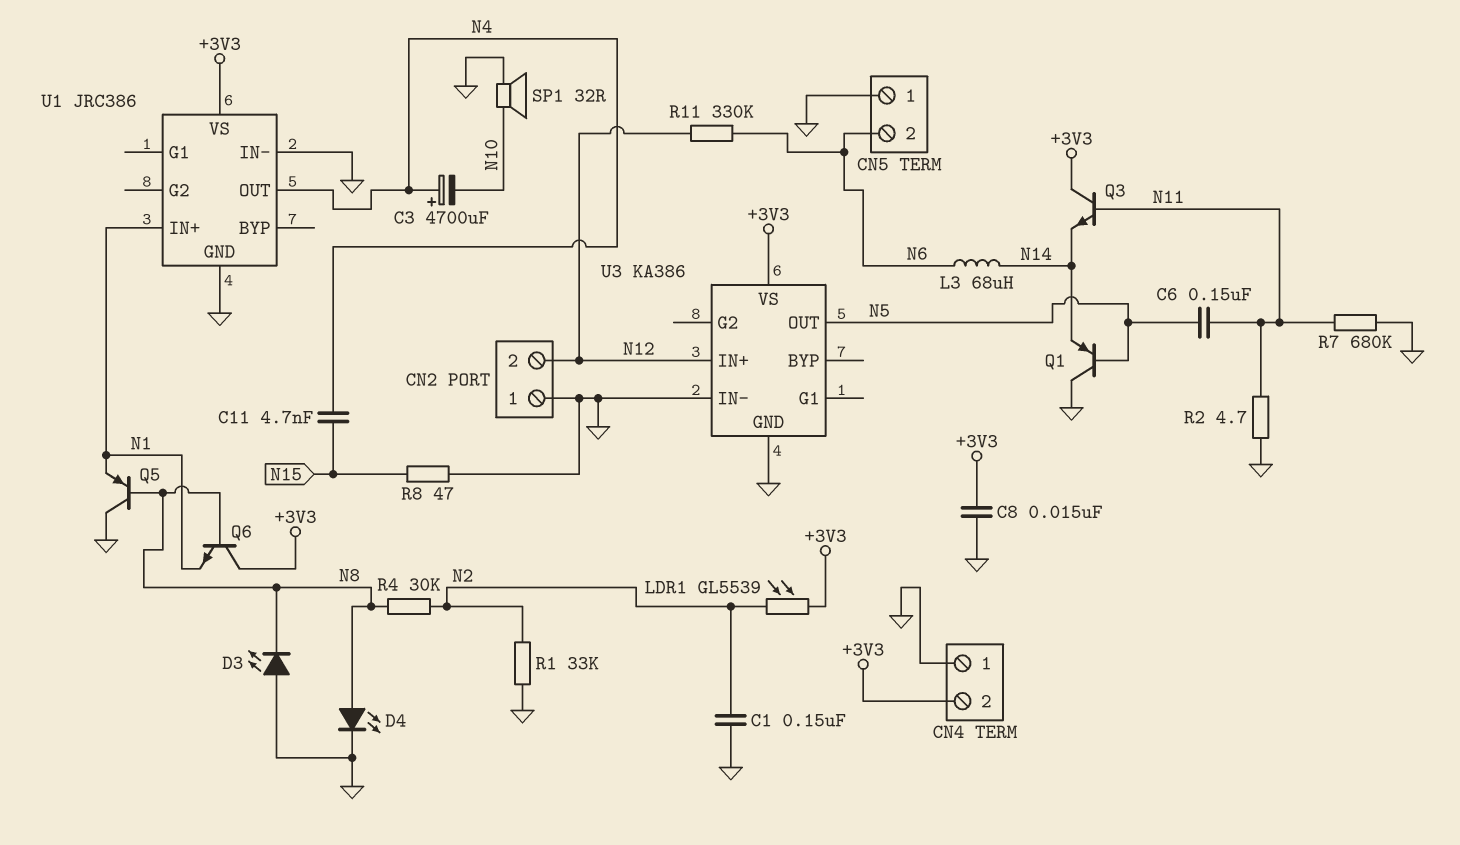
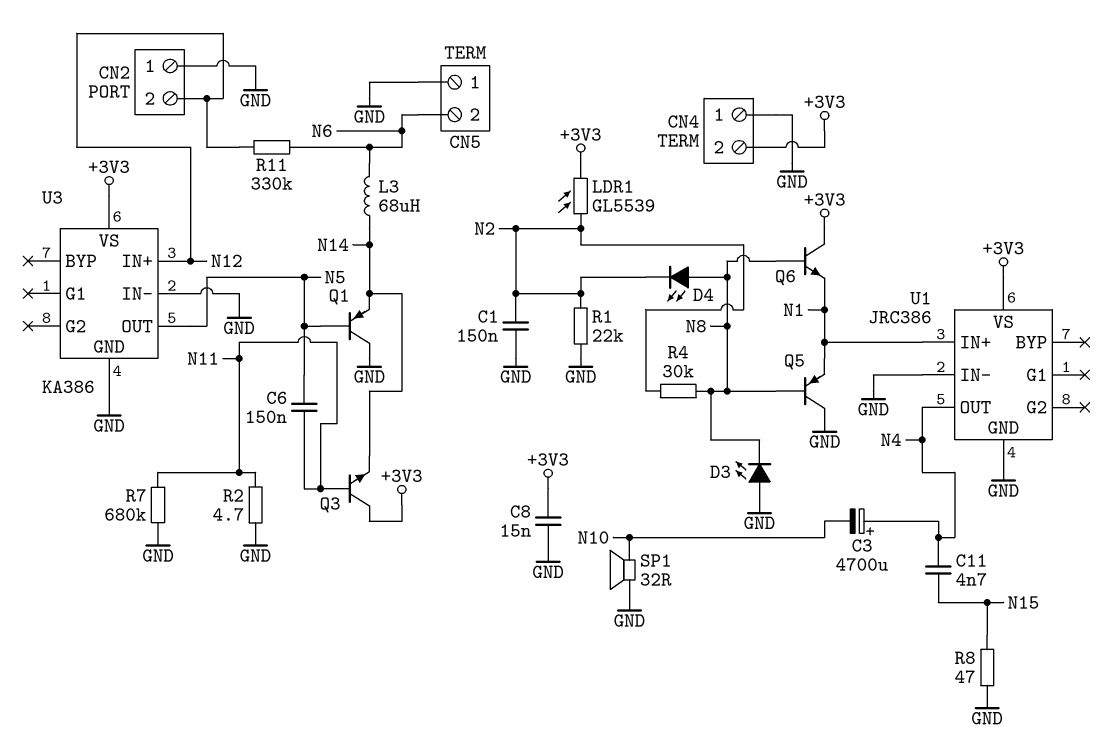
D4: LED (A N8, K GND) -> LED (A N8, K N2)
R1: 33k (GND, N2) -> 22k (GND, N2)

